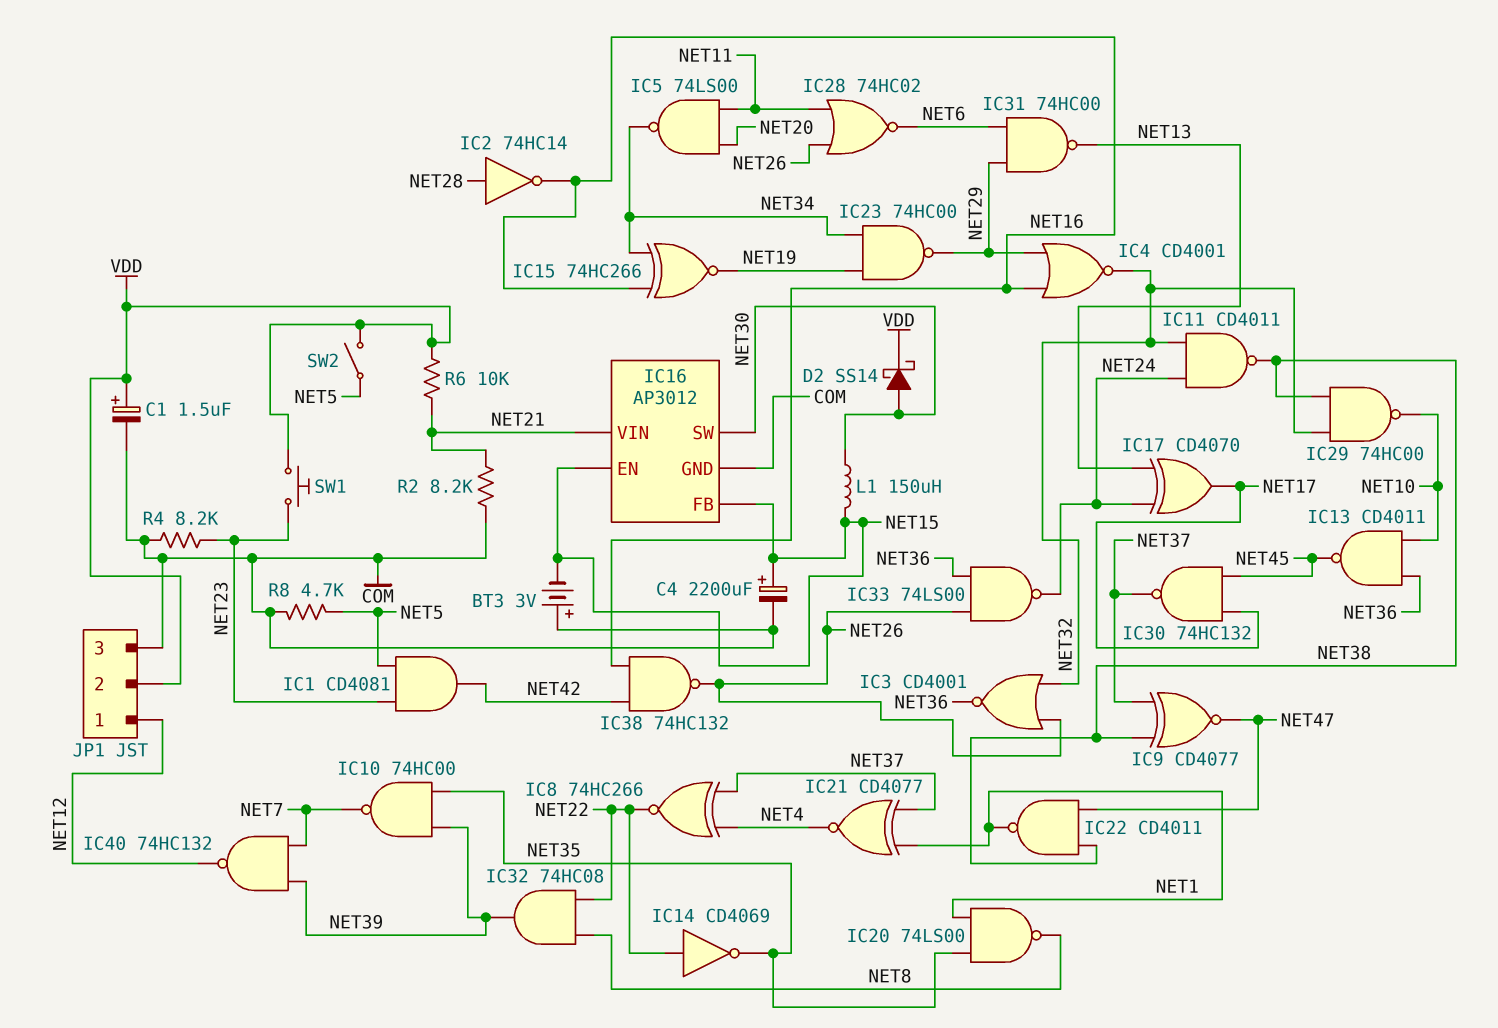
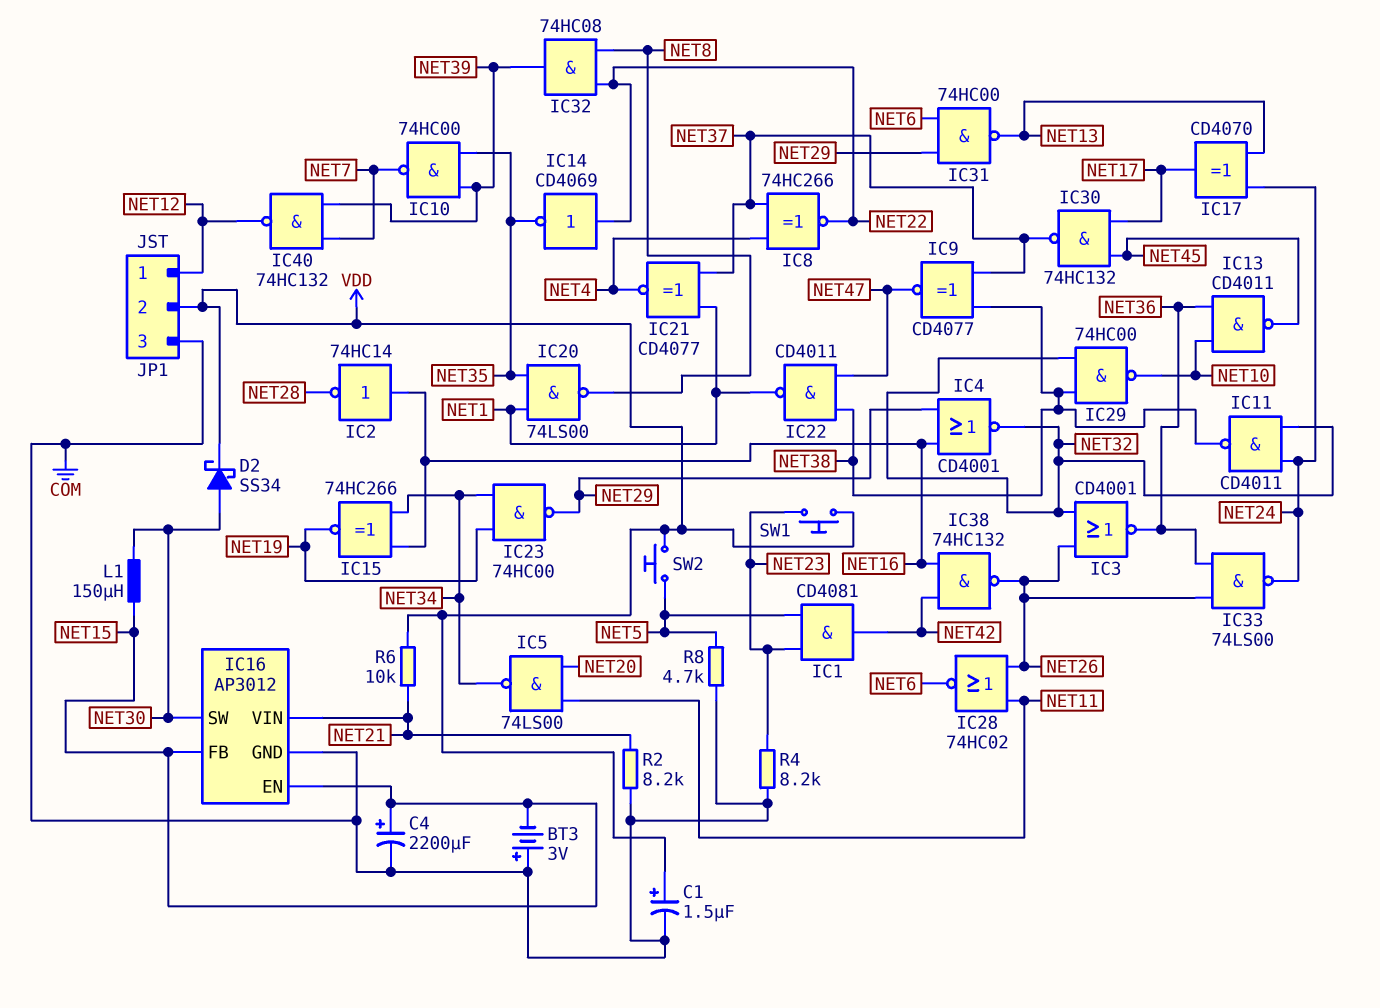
D2: schottky SS14 (A NET30, K VDD) -> schottky SS34 (A NET30, K VDD)
IC2: NOT 74HC14 (in NET28, out NET16) -> NOT 74HC14 (in NET16, out NET28)
SW2: switch (NET5, VDD) -> button (NET5, VDD)

